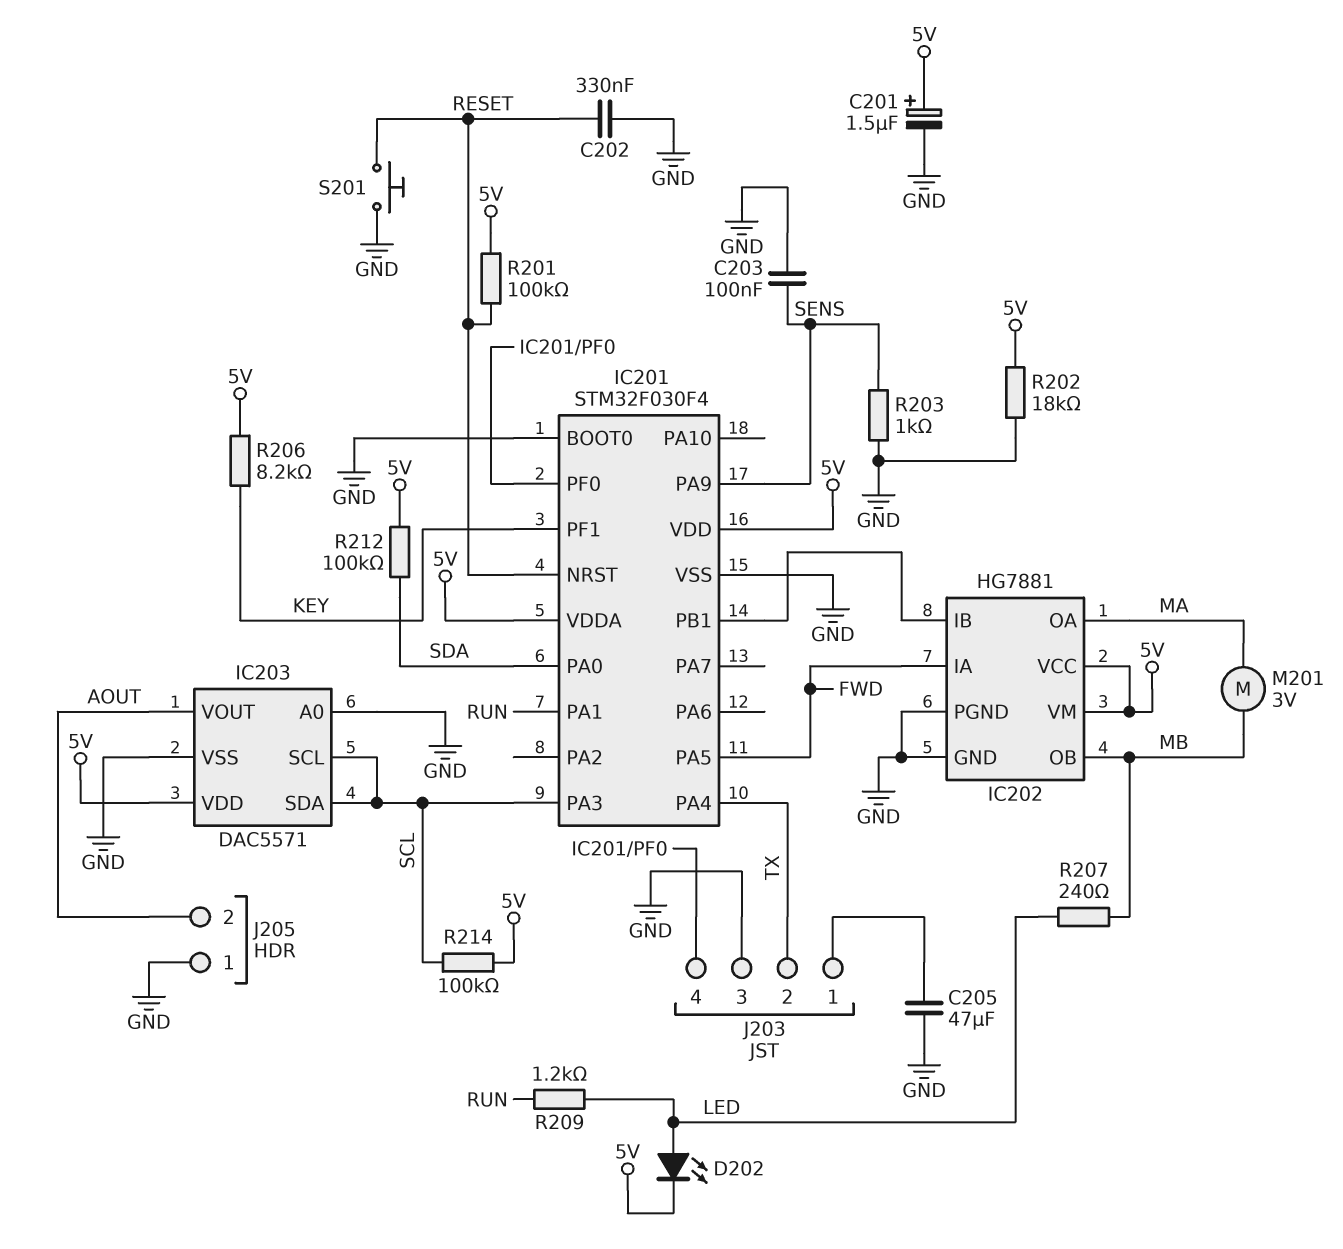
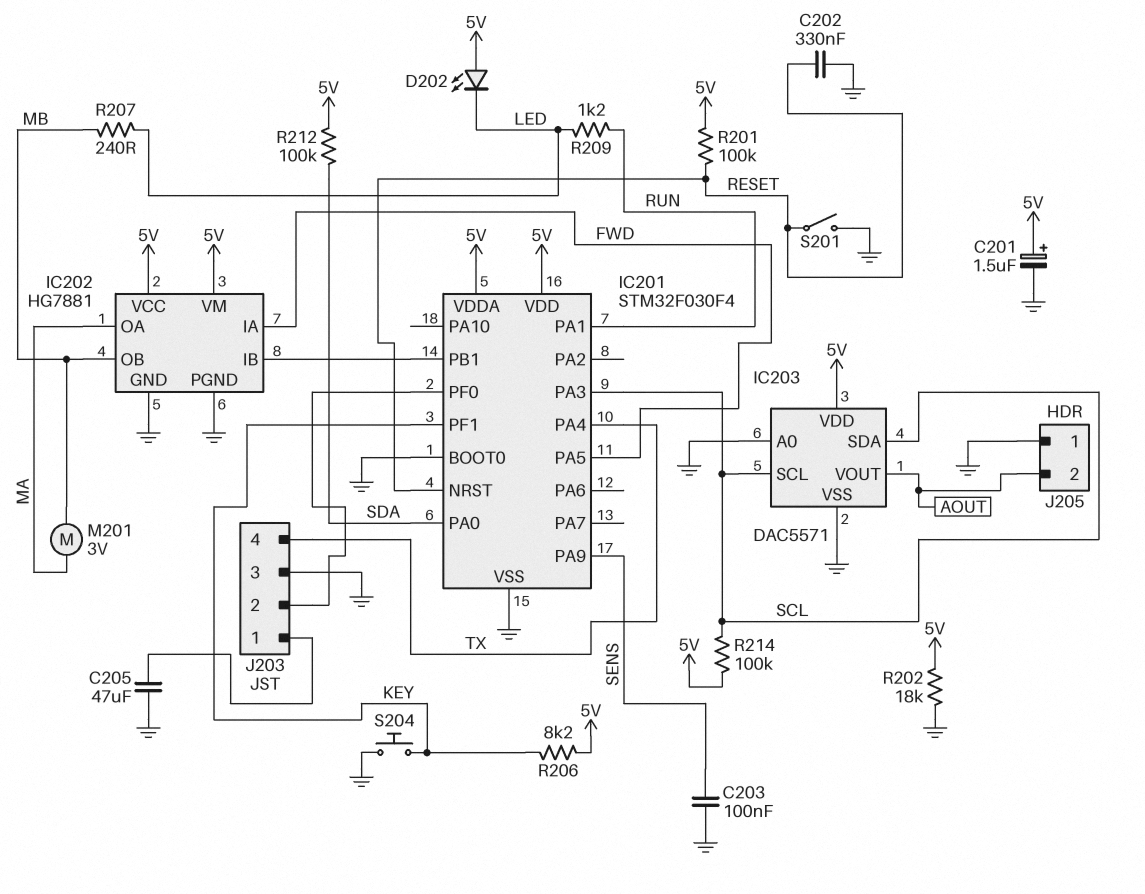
D202: LED (A LED, K 5V) -> LED (A 5V, K LED)
J203 pin 2: TX -> IC201/PF0
J203 pin 4: IC201/PF0 -> TX
R203: 1k (GND, SENS) -> none
S201: button (GND, RESET) -> switch (GND, RESET)
S204: none -> button (GND, KEY)

